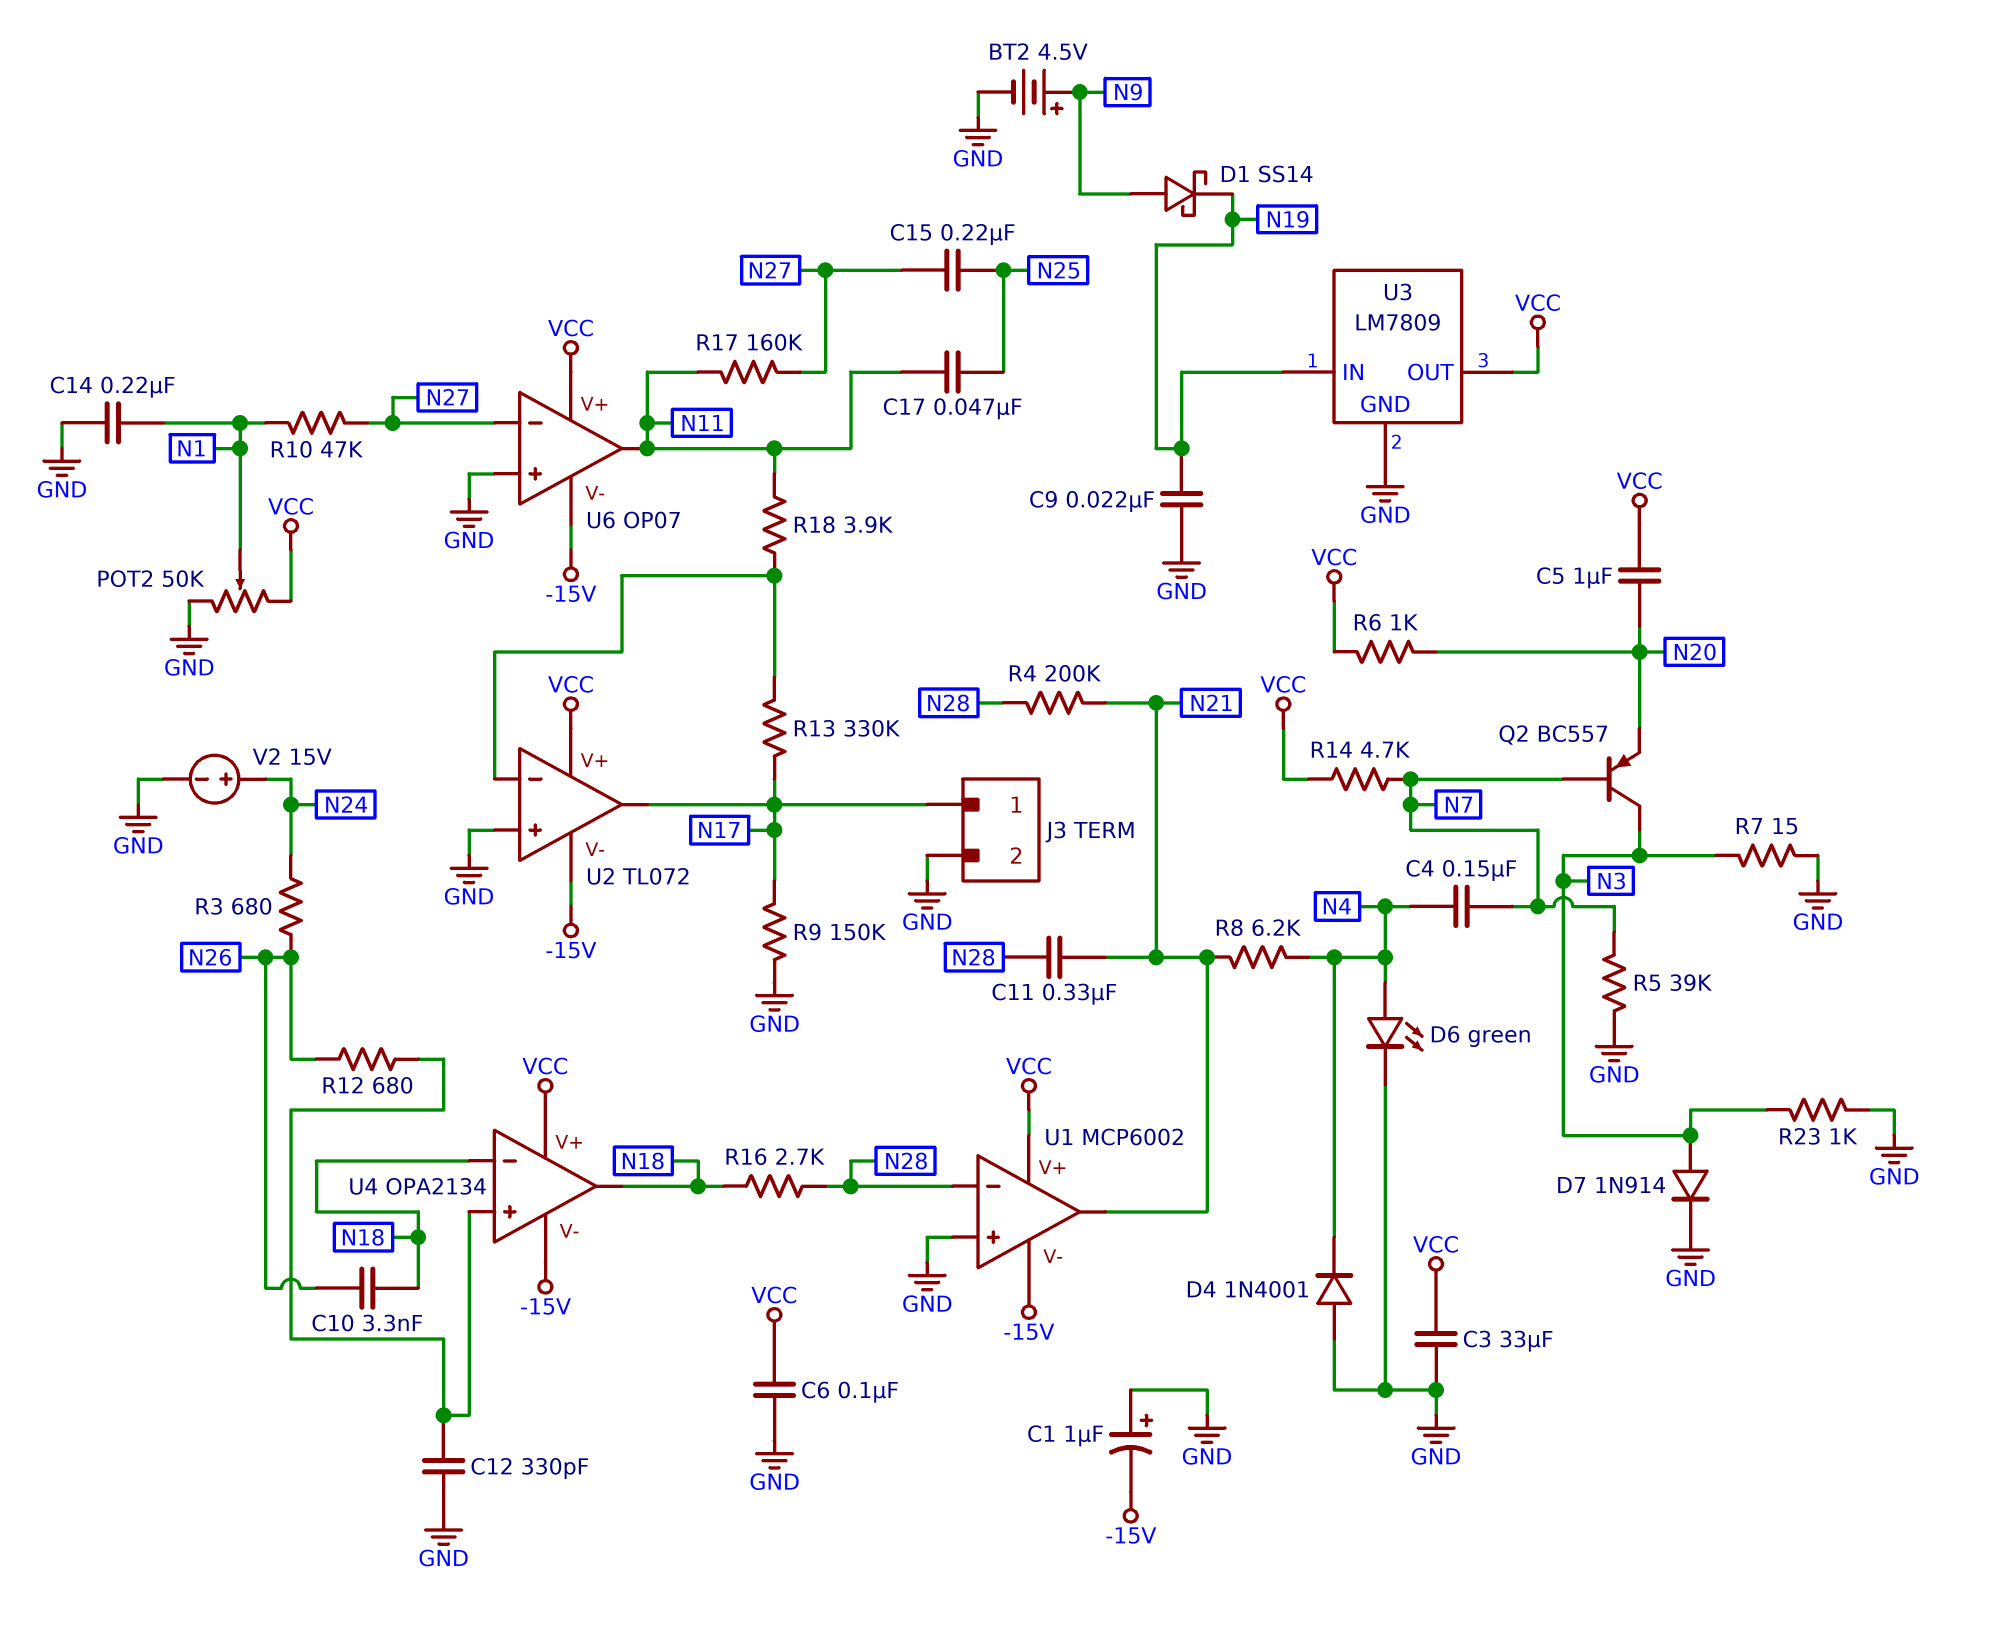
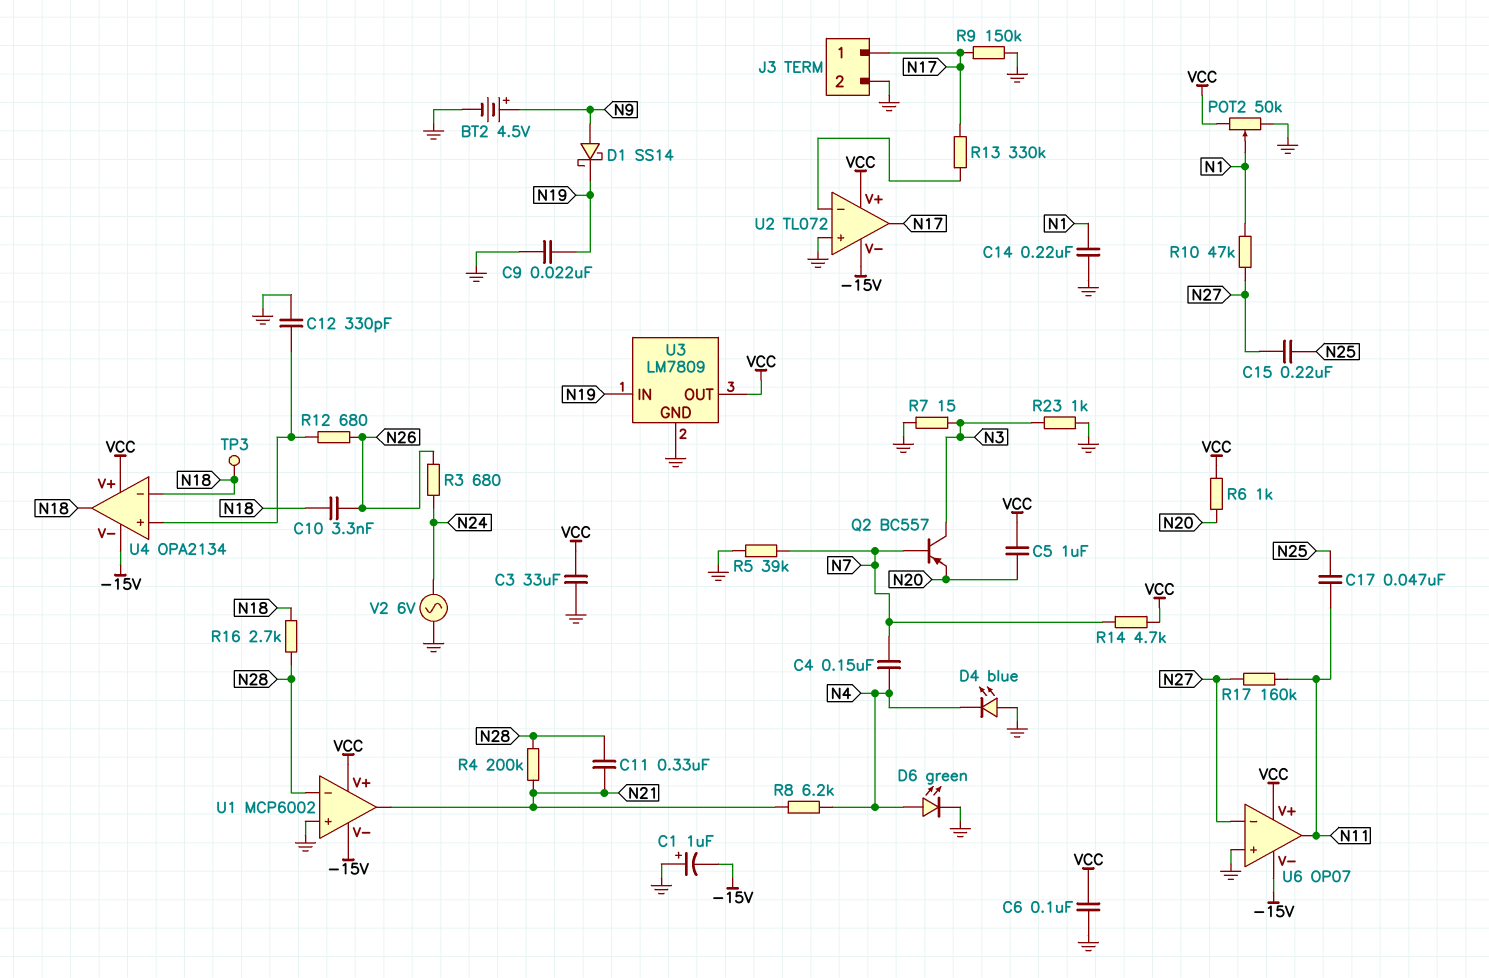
D4: diode 1N4001 (A GND, K N4) -> LED blue (A GND, K N4)
D7: diode 1N914 (A N3, K GND) -> none
R18: 3.9k (N11, U2/in-) -> none
TP3: none -> test point (N18)
V2: 15V (plus N24, minus GND) -> AC 6V (GND, N24)

